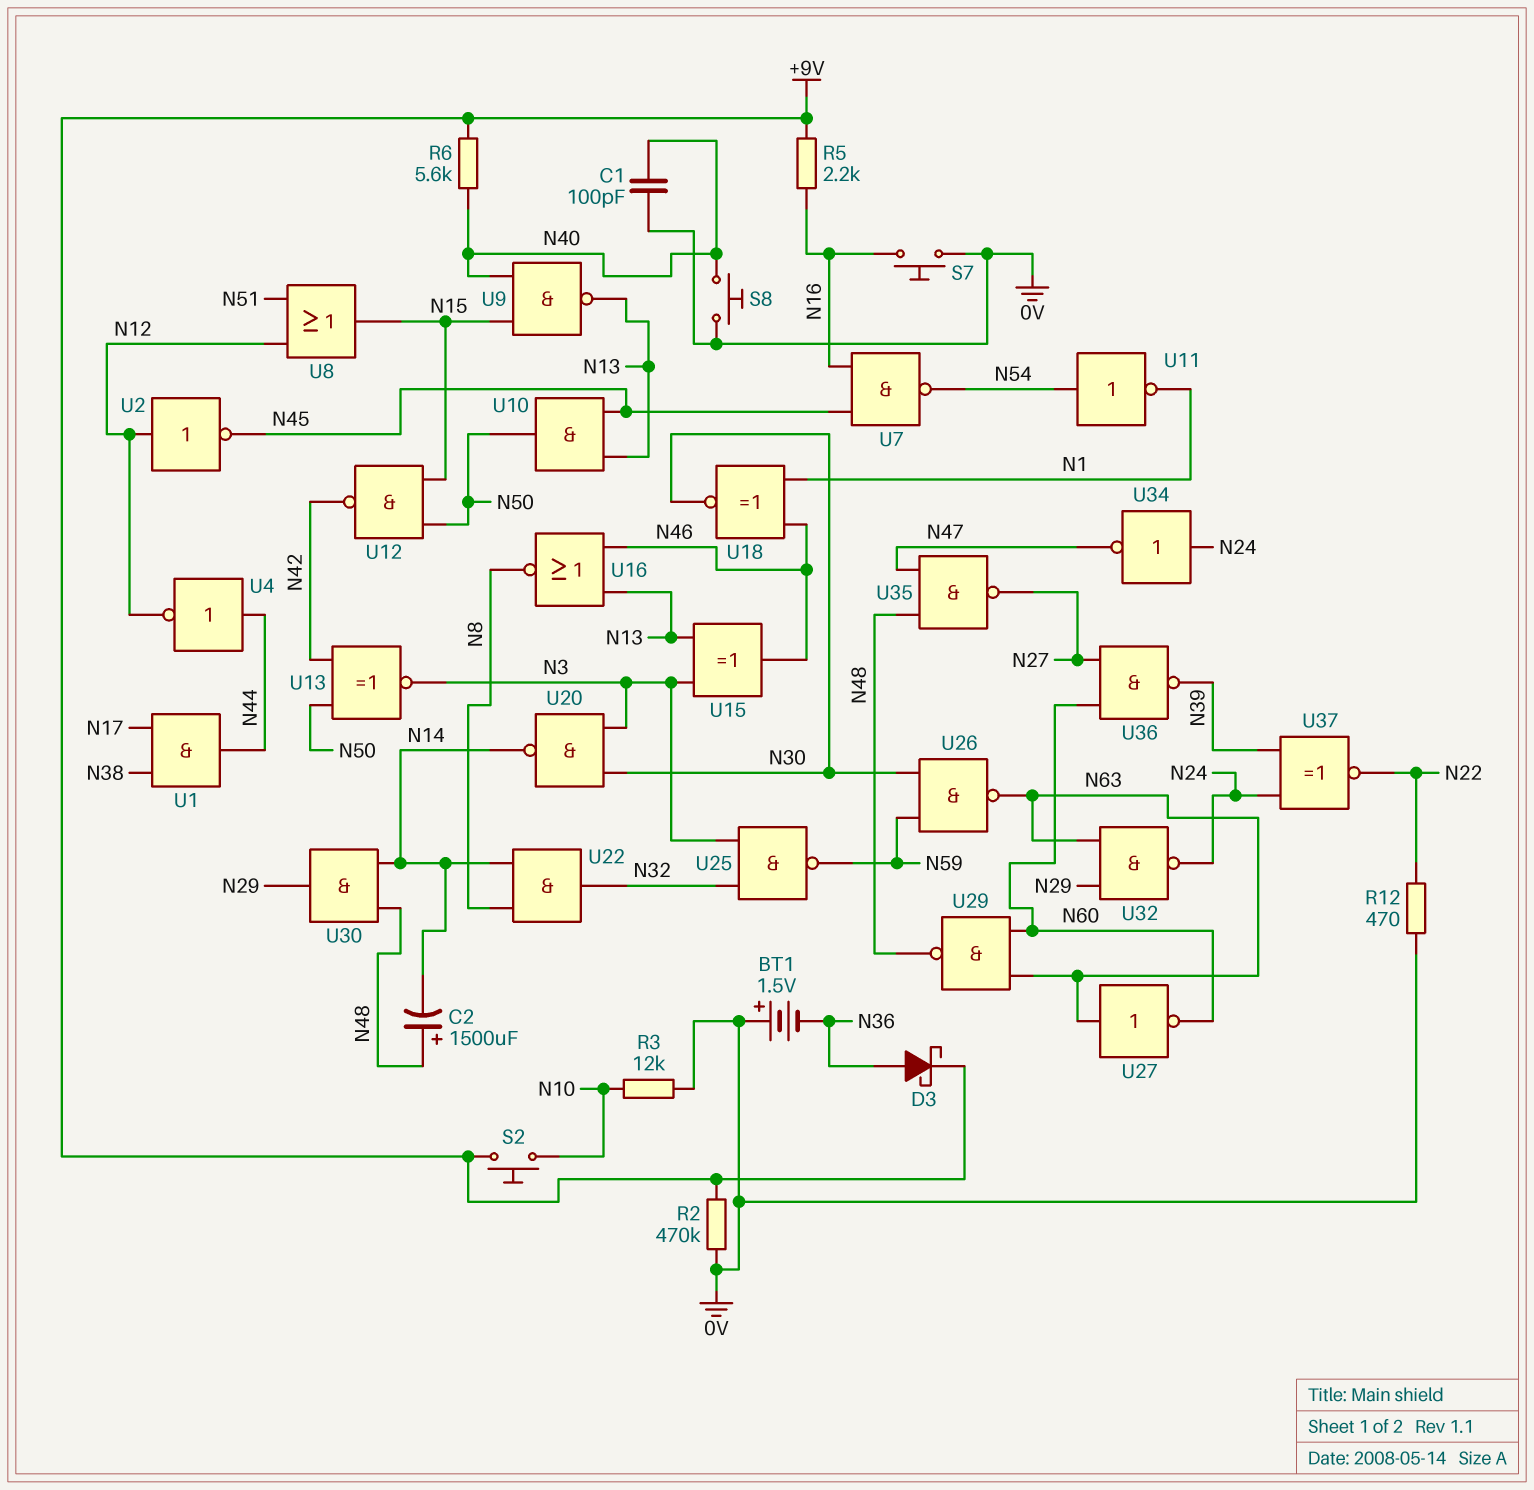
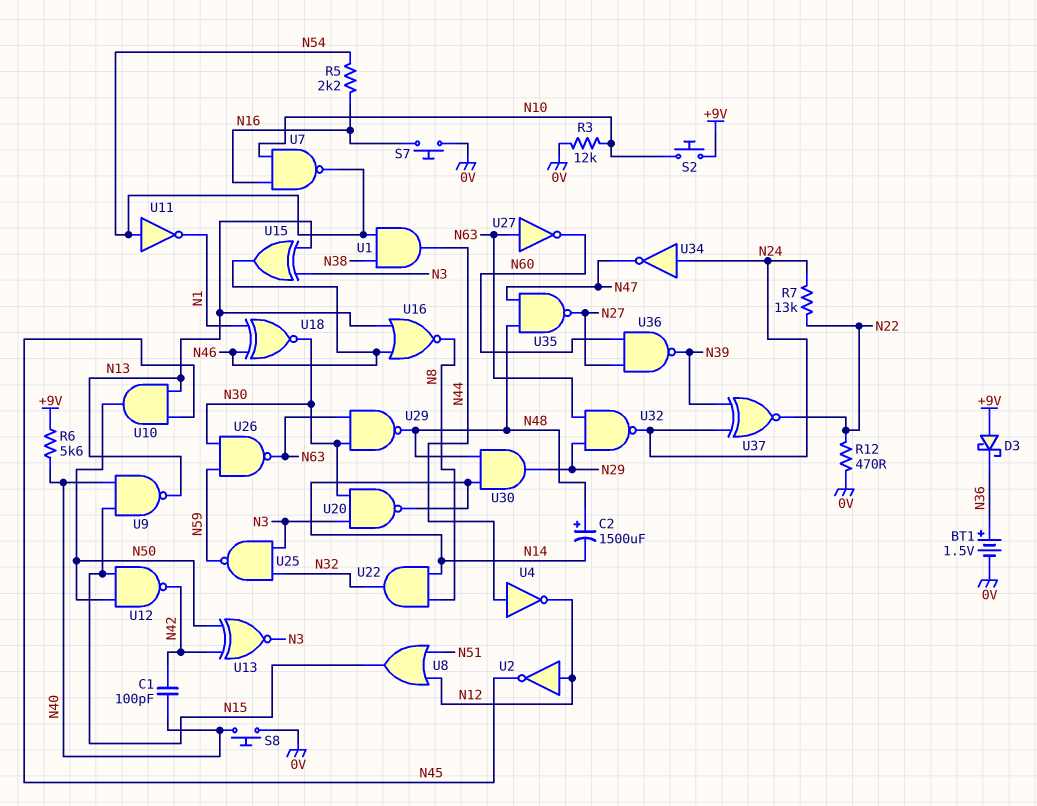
BT1: 1.5V (plus 0V, minus N36) -> 1.5V (plus N36, minus 0V)
C1: 100pF (0V, N40) -> 100pF (N40, N42)
D3: schottky (A N36, K +9V) -> schottky (A +9V, K N36)
R2: 470k (+9V, 0V) -> none
R5: 2.2k (+9V, N16) -> 2.2k (N16, N54)
R7: none -> 13k (N22, N24)
U1: AND (in N17, in N38, out N44) -> AND (in N38, in N54, out N44)
U7: NAND (in N16, in N45, out N54) -> NAND (in N10, in N16, out N54)
U29: NAND (in N60, in N63, out N48) -> NAND (in N30, in N63, out N48)

